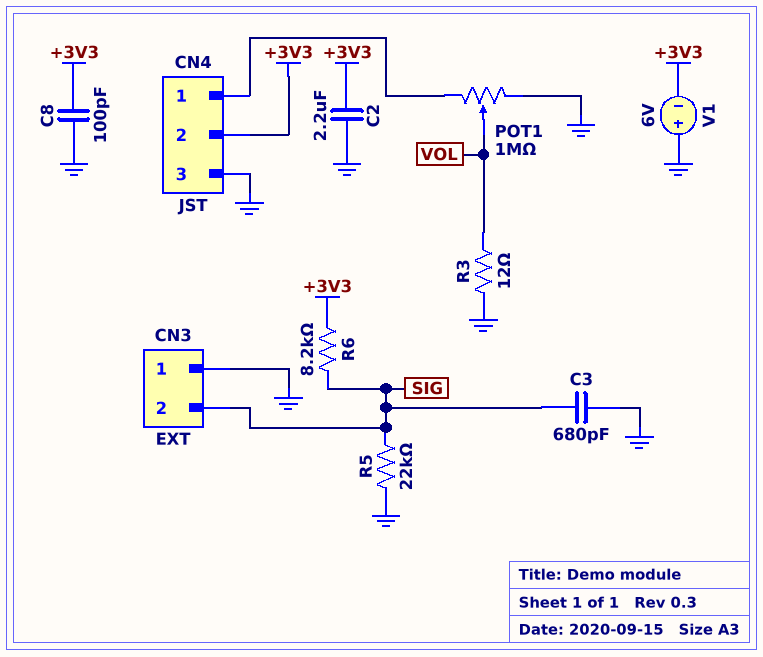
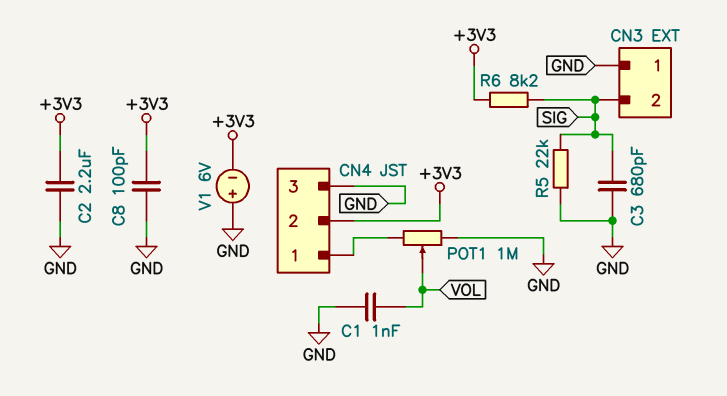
C1: none -> 1nF (GND, VOL)
R3: 12 (GND, VOL) -> none

